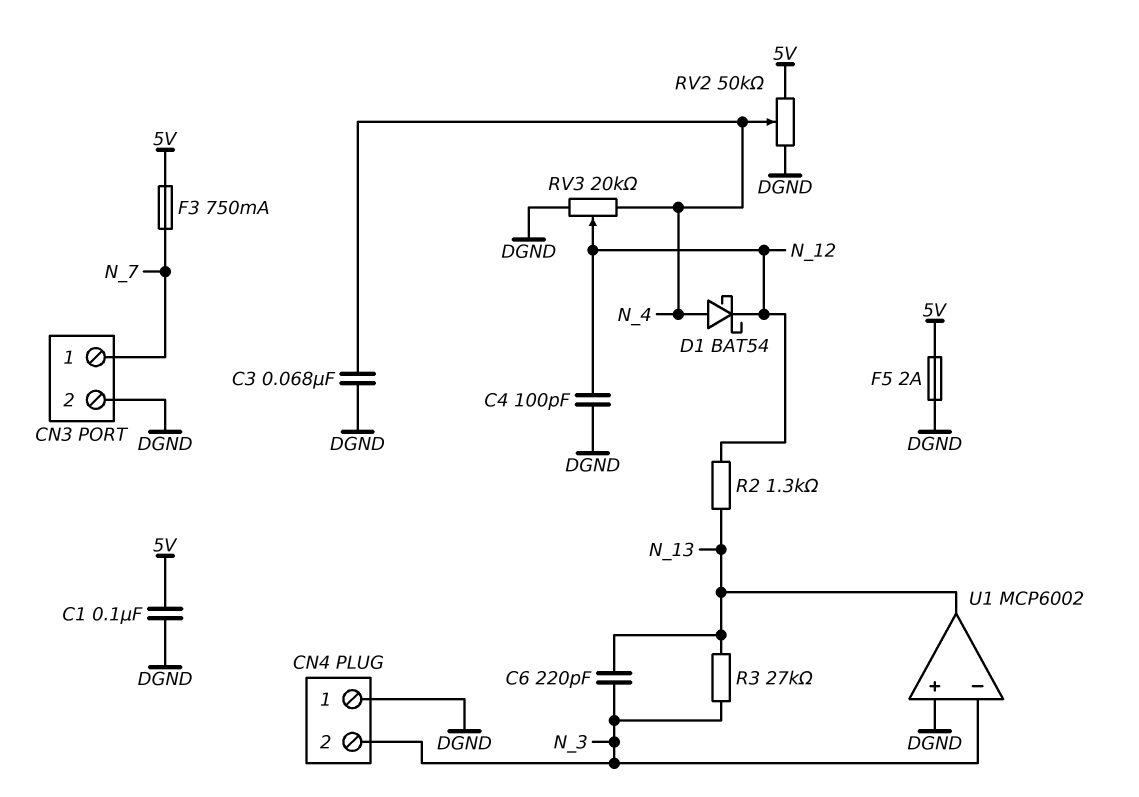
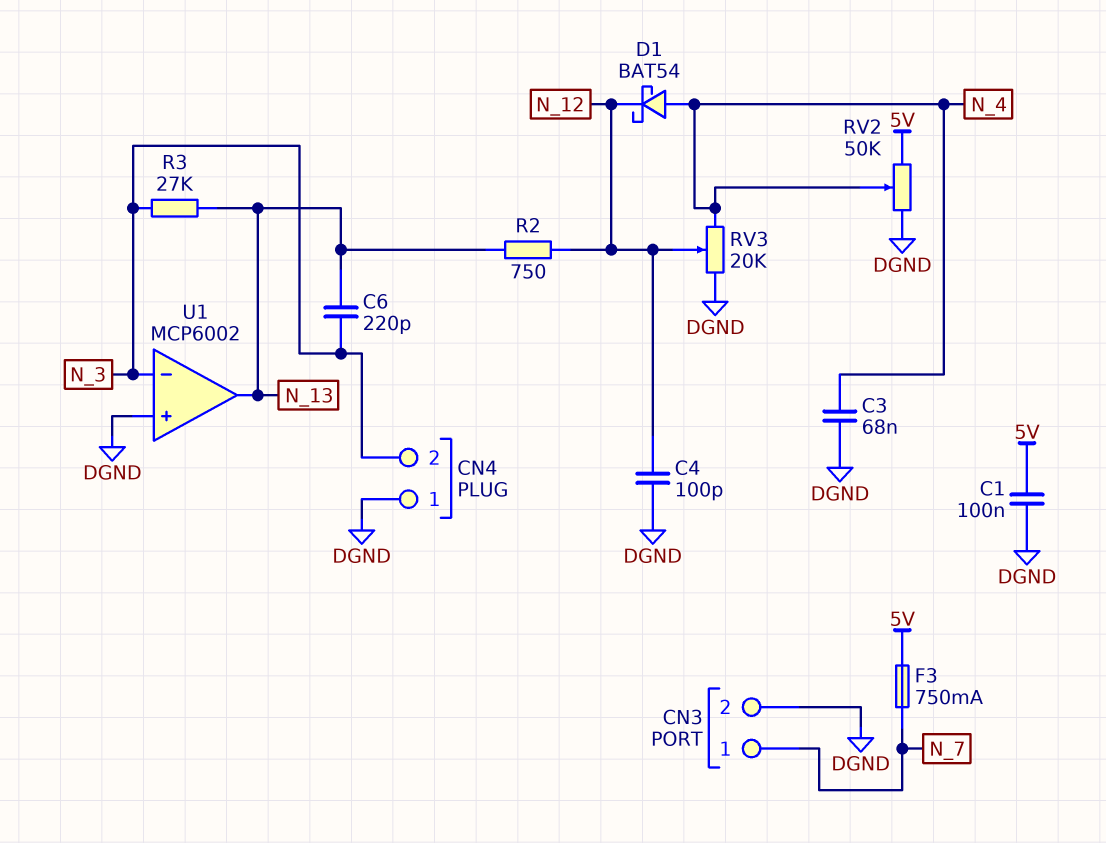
F5: 2A (5V, DGND) -> none
R2: 1.3k (N_12, N_13) -> 750 (N_12, N_13)

